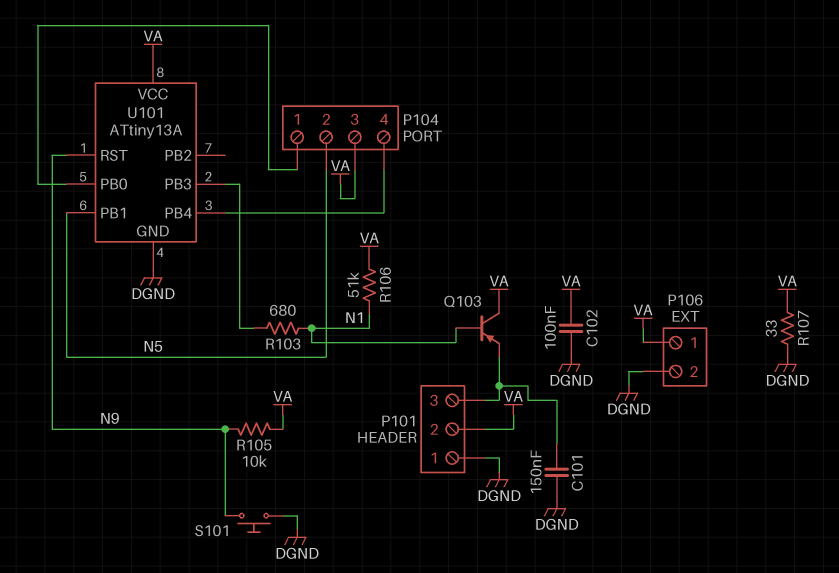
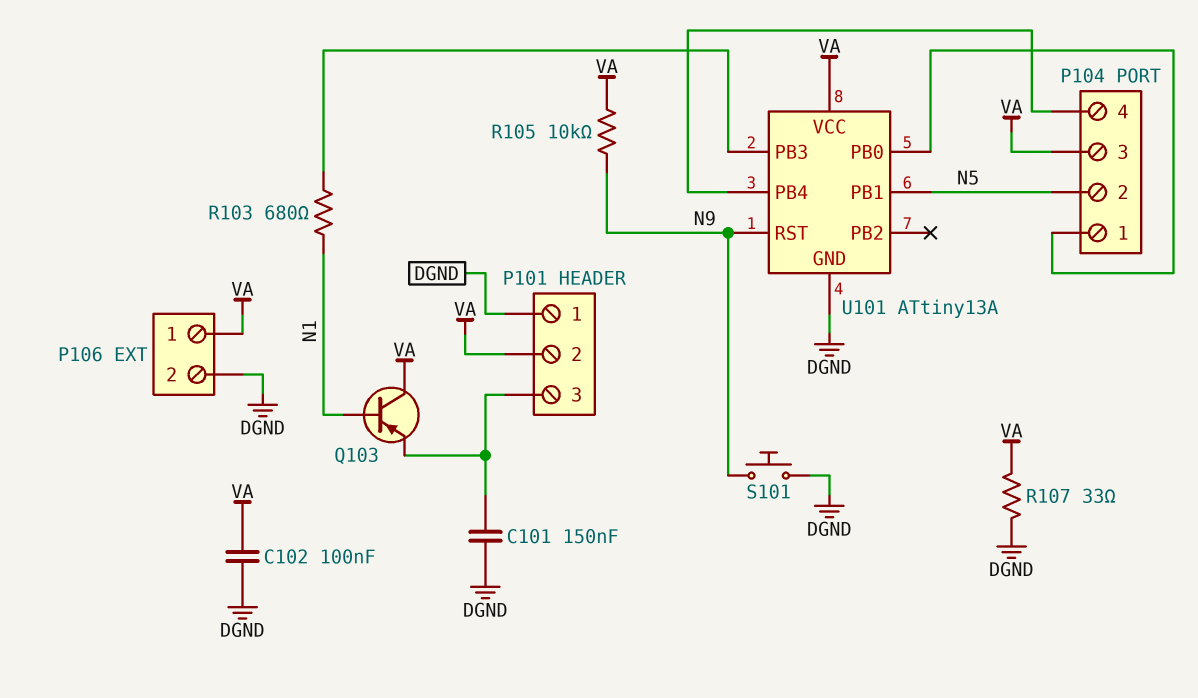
R106: 51k (N1, VA) -> none

